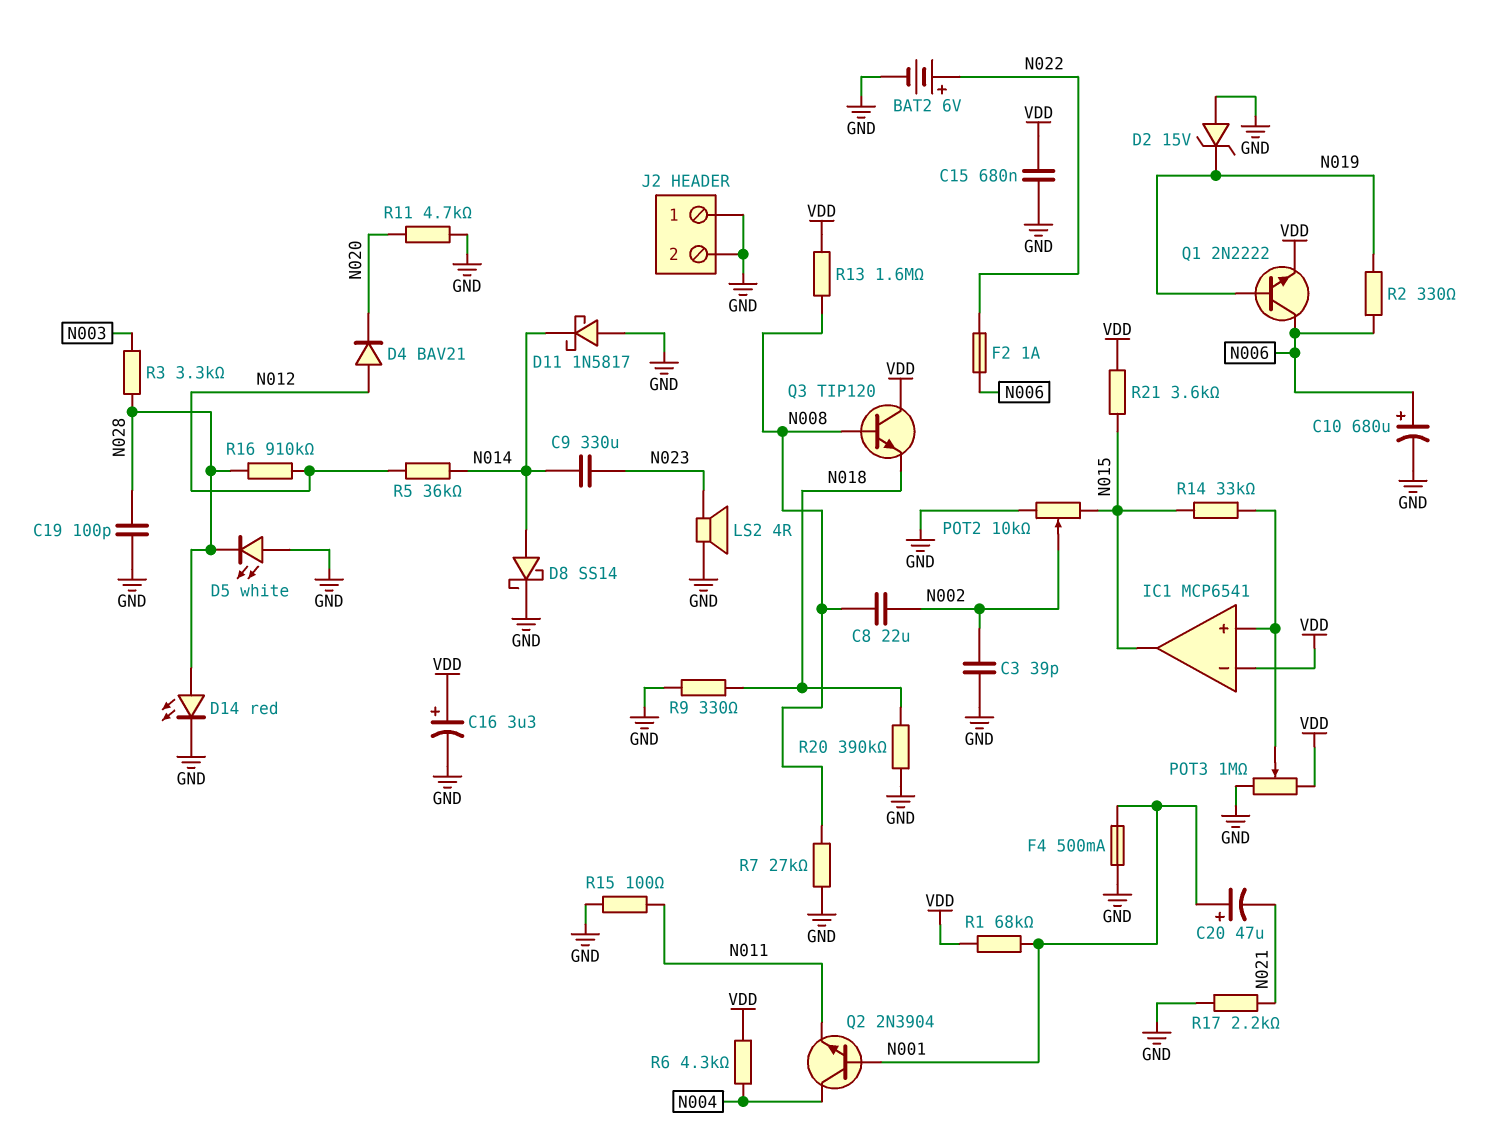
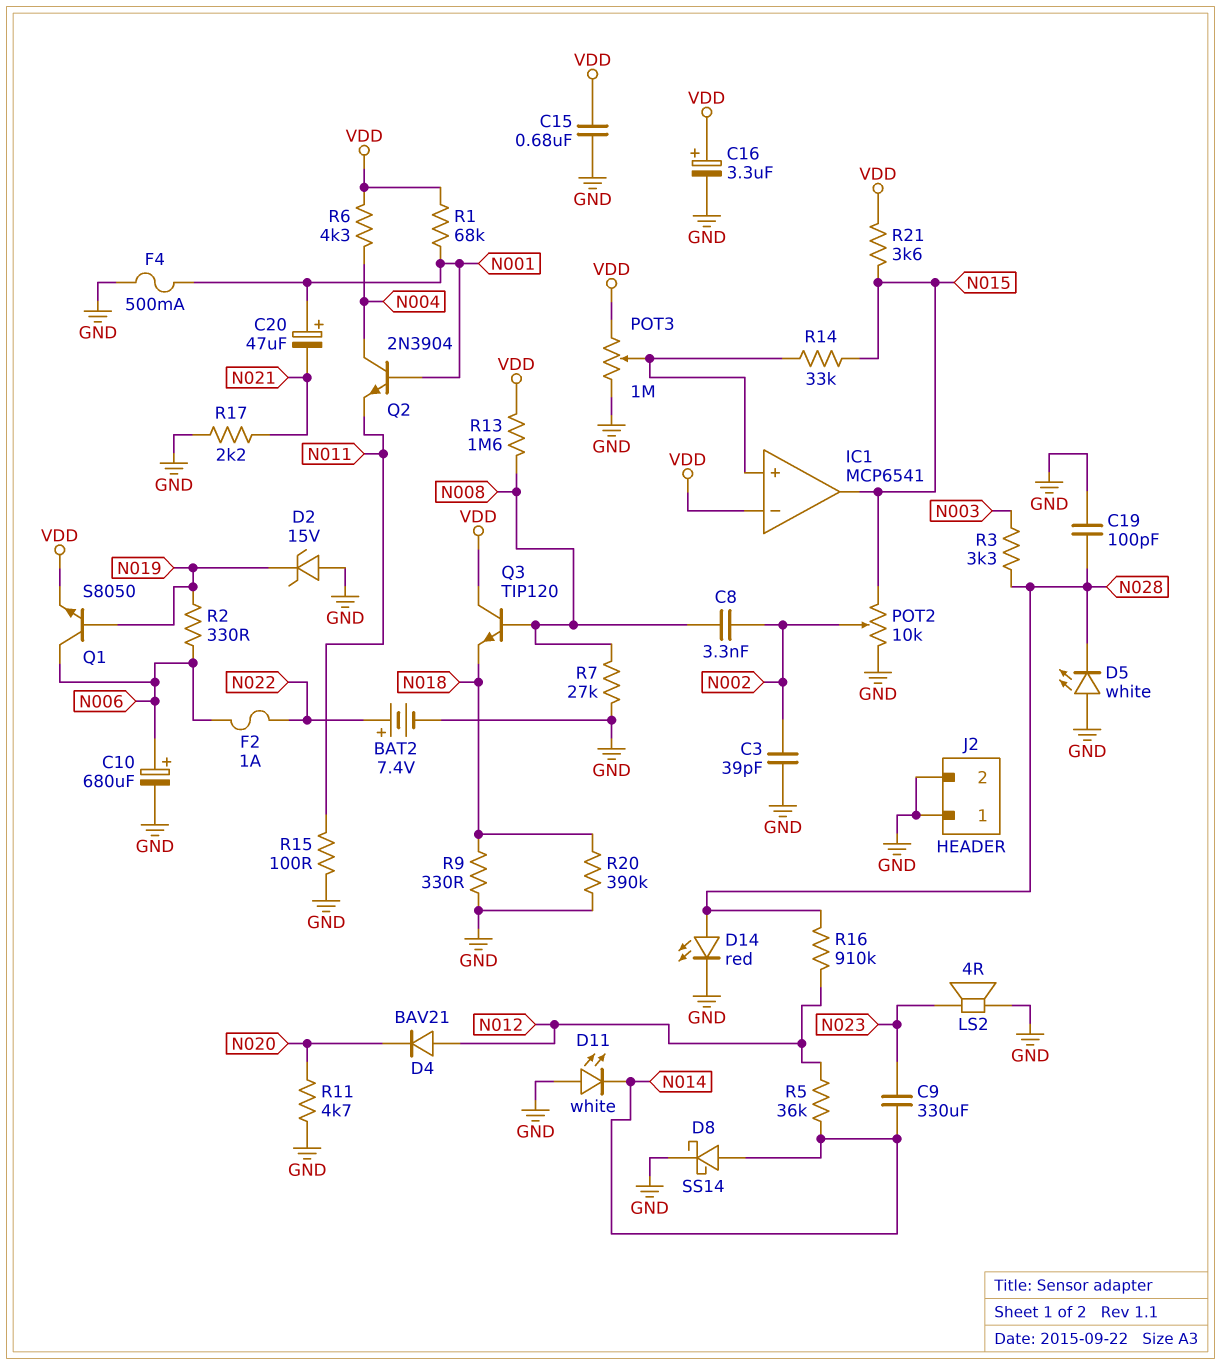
BAT2: 6V (plus N022, minus GND) -> 7.4V (plus N022, minus GND)
C8: 22uF (N002, N008) -> 3.3nF (N002, N008)
D11: schottky 1N5817 (A GND, K N014) -> LED white (A GND, K N014)
Q1: NPN 2N2222 (B N019, C N006, E VDD) -> NPN S8050 (B N019, C N006, E VDD)

